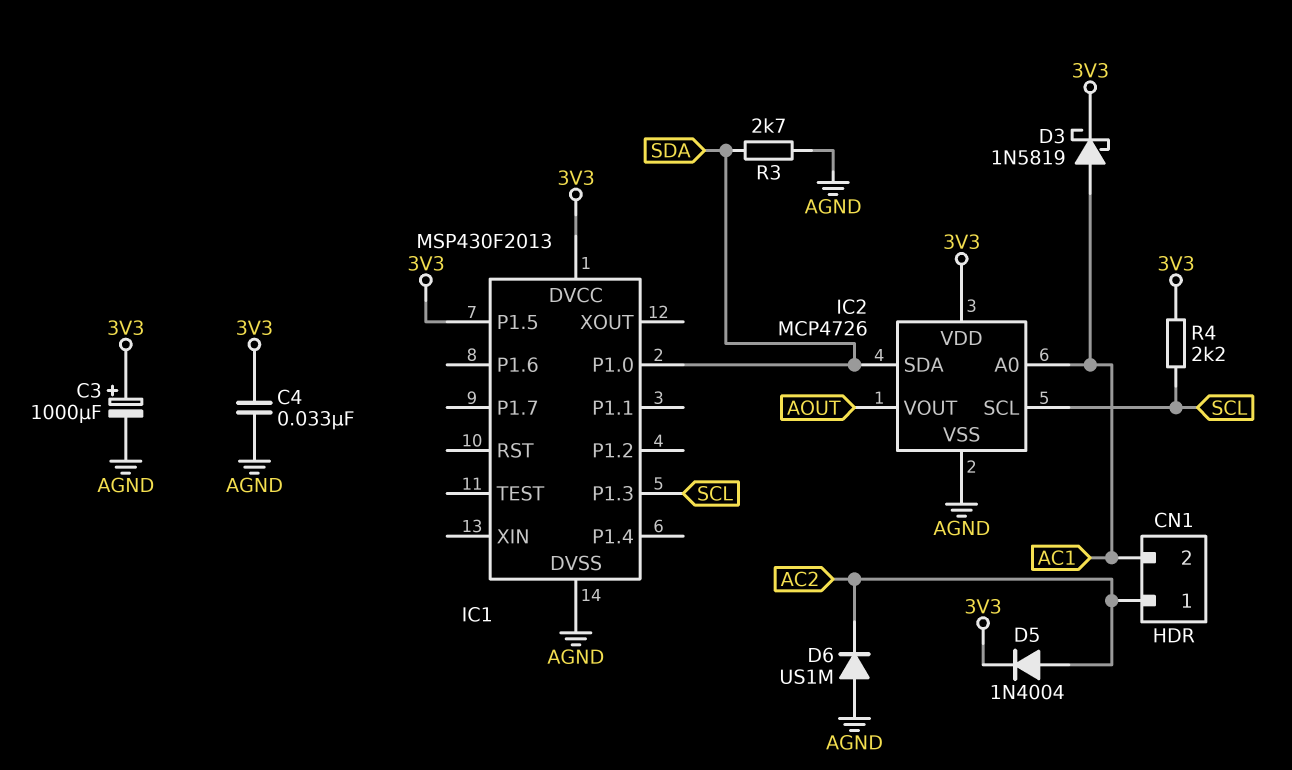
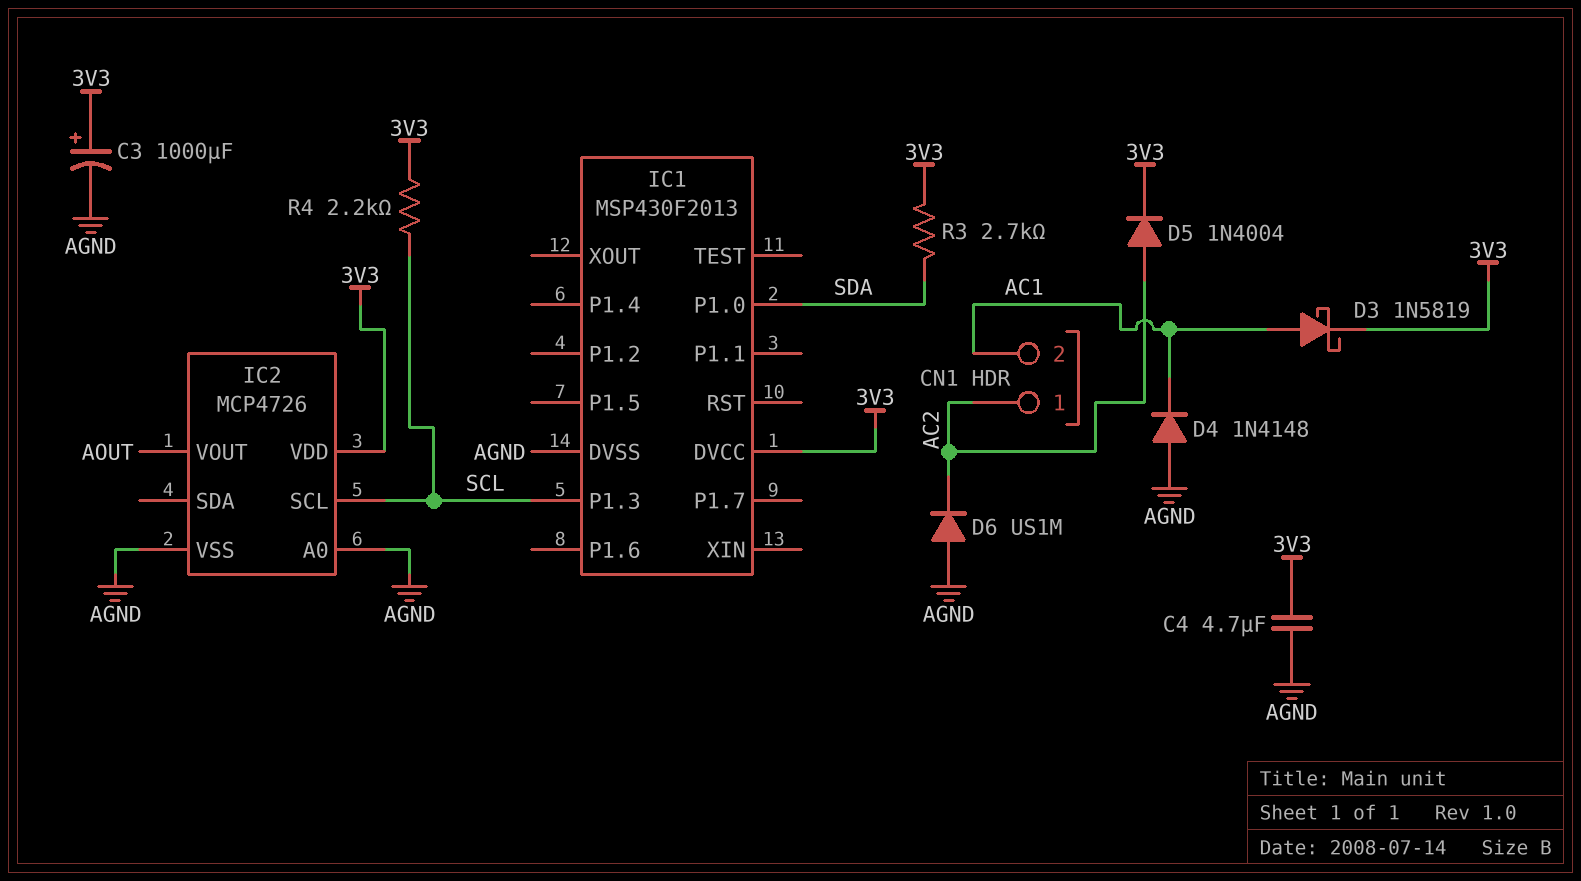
C4: 33nF (3V3, AGND) -> 4.7uF (3V3, AGND)
D4: none -> diode 1N4148 (A AGND, K AC1)
IC1 pin P1.5: 3V3 -> none
IC2 pin A0: AC1 -> AGND
IC2 pin SDA: SDA -> none
R3: 2.7k (AGND, SDA) -> 2.7k (3V3, SDA)

